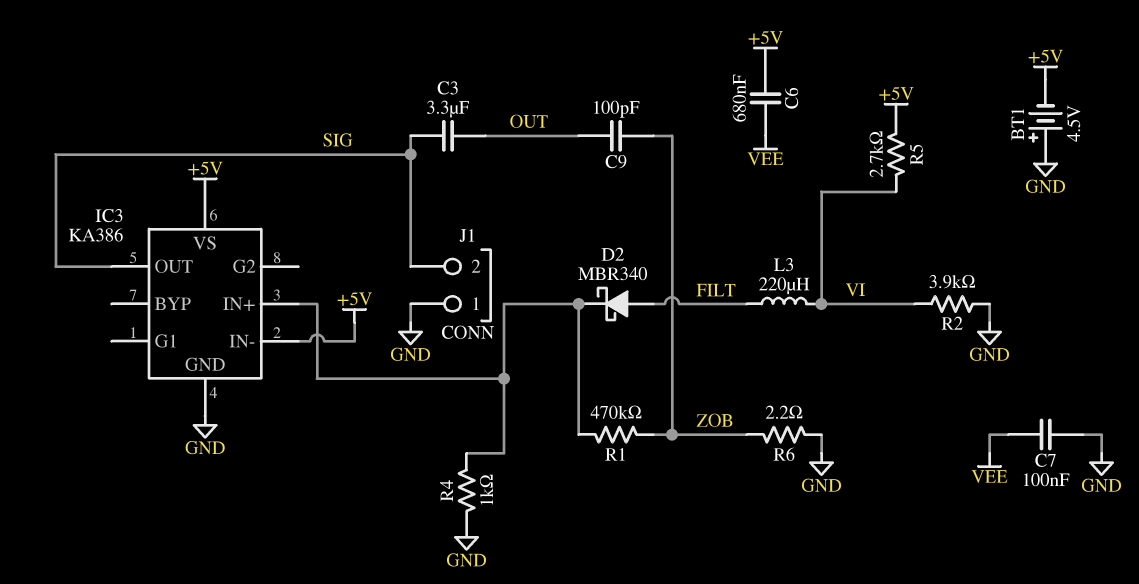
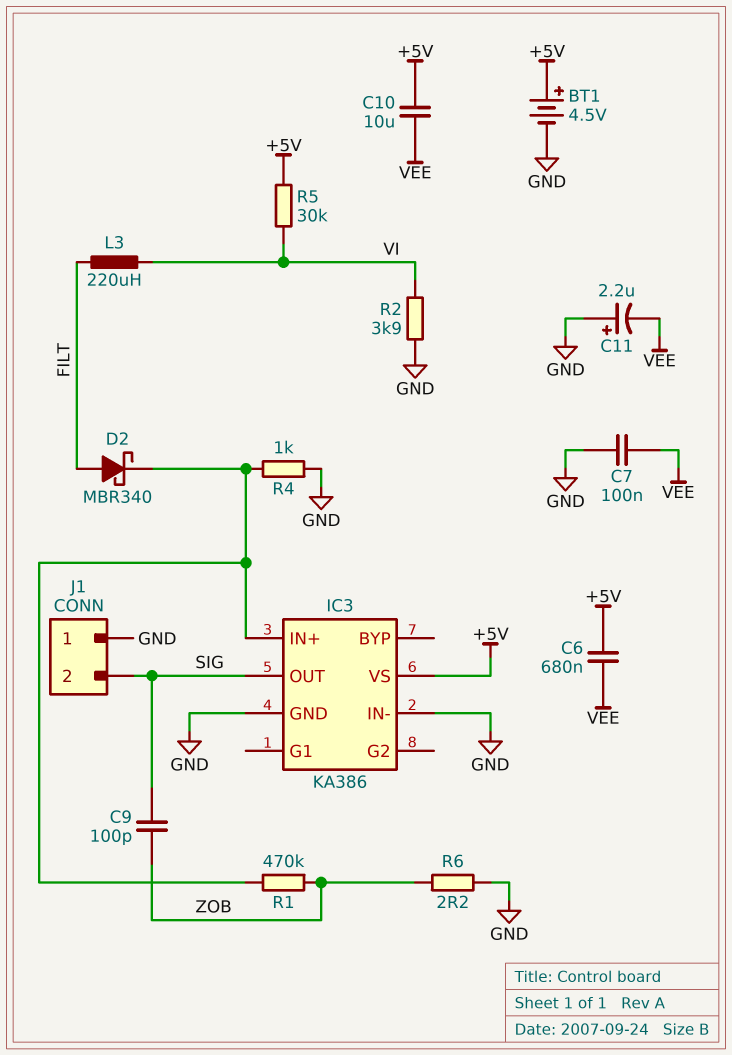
BT1: 4.5V (plus GND, minus +5V) -> 4.5V (plus +5V, minus GND)
C3: 3.3uF (OUT, SIG) -> none
C9: 100pF (OUT, ZOB) -> 100pF (SIG, ZOB)
C10: none -> 10uF (+5V, VEE)
C11: none -> 2.2uF (plus GND, minus VEE)
IC3 pin IN-: +5V -> GND
R5: 2.7k (+5V, VI) -> 30k (+5V, VI)

